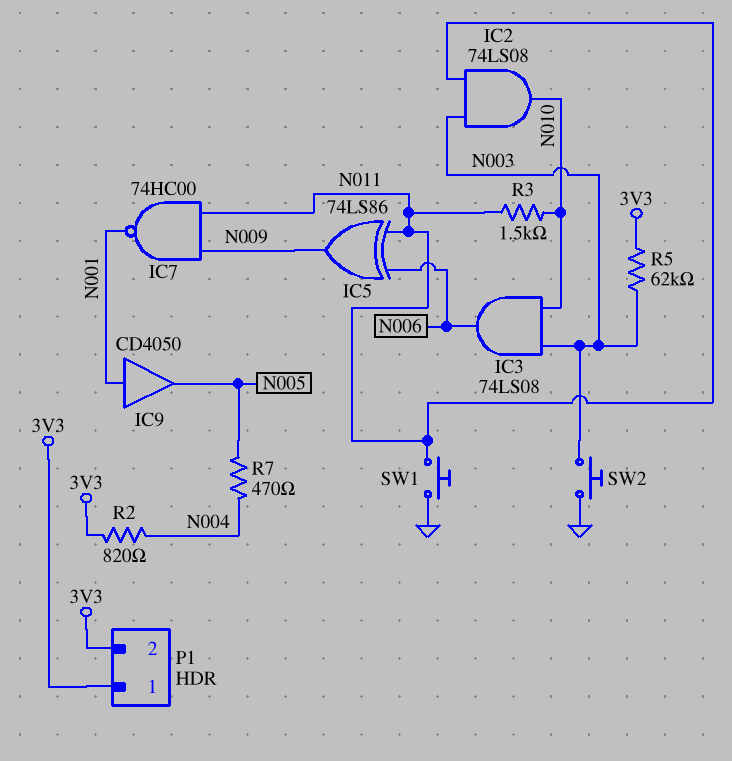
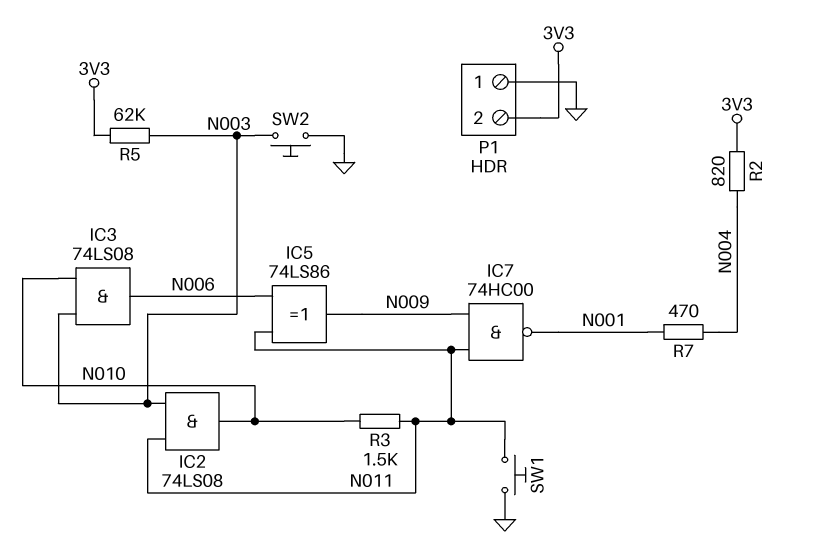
IC9: buffer CD4050 (in N001, out N005) -> none
P1 pin 1: 3V3 -> GND
R7: 470 (N004, N005) -> 470 (N001, N004)

